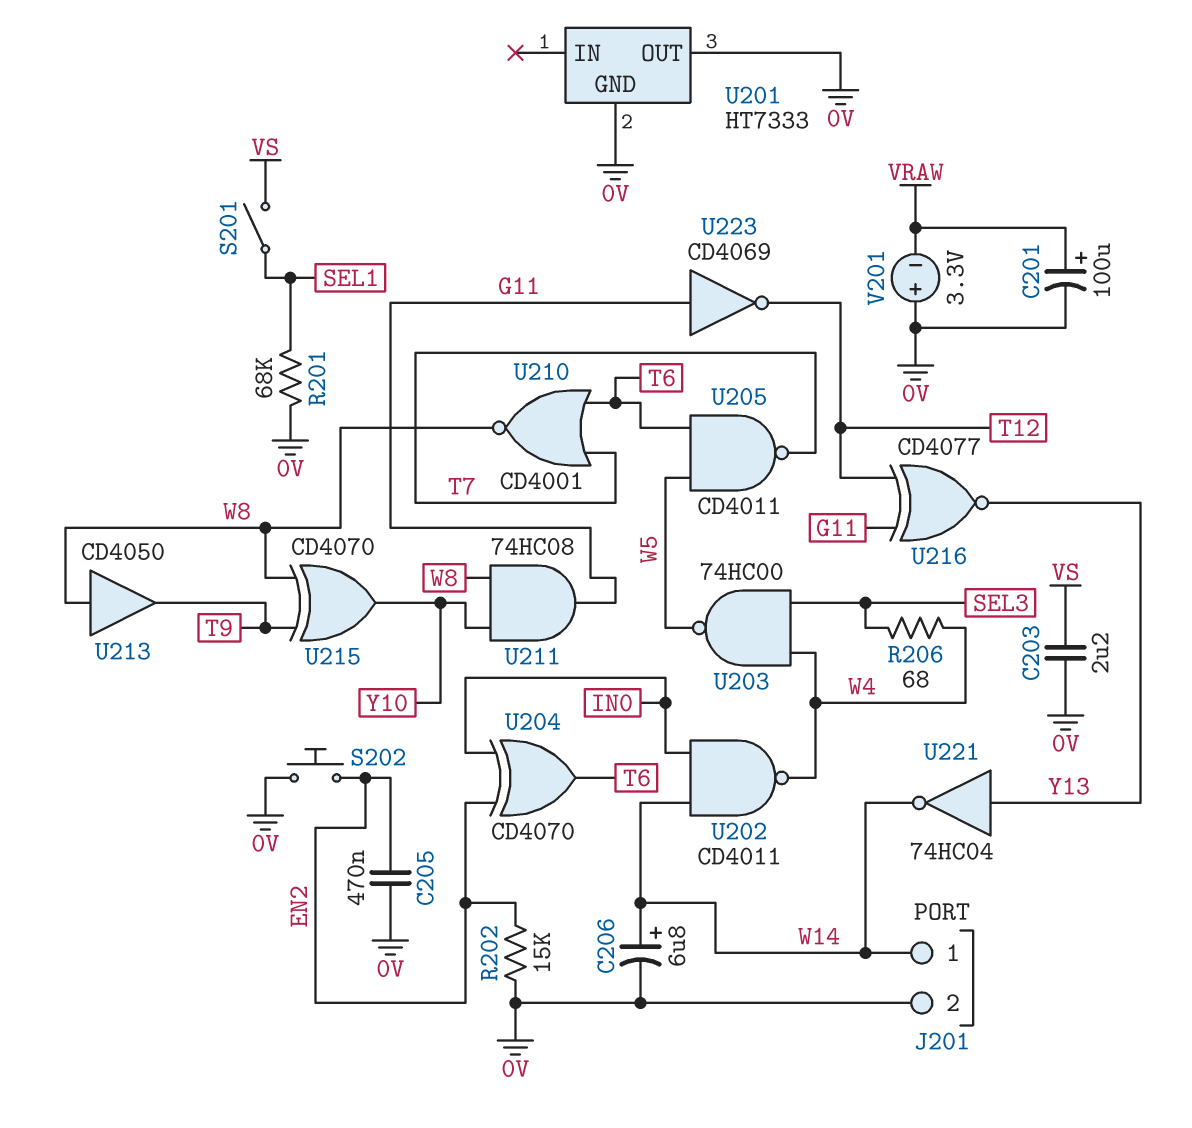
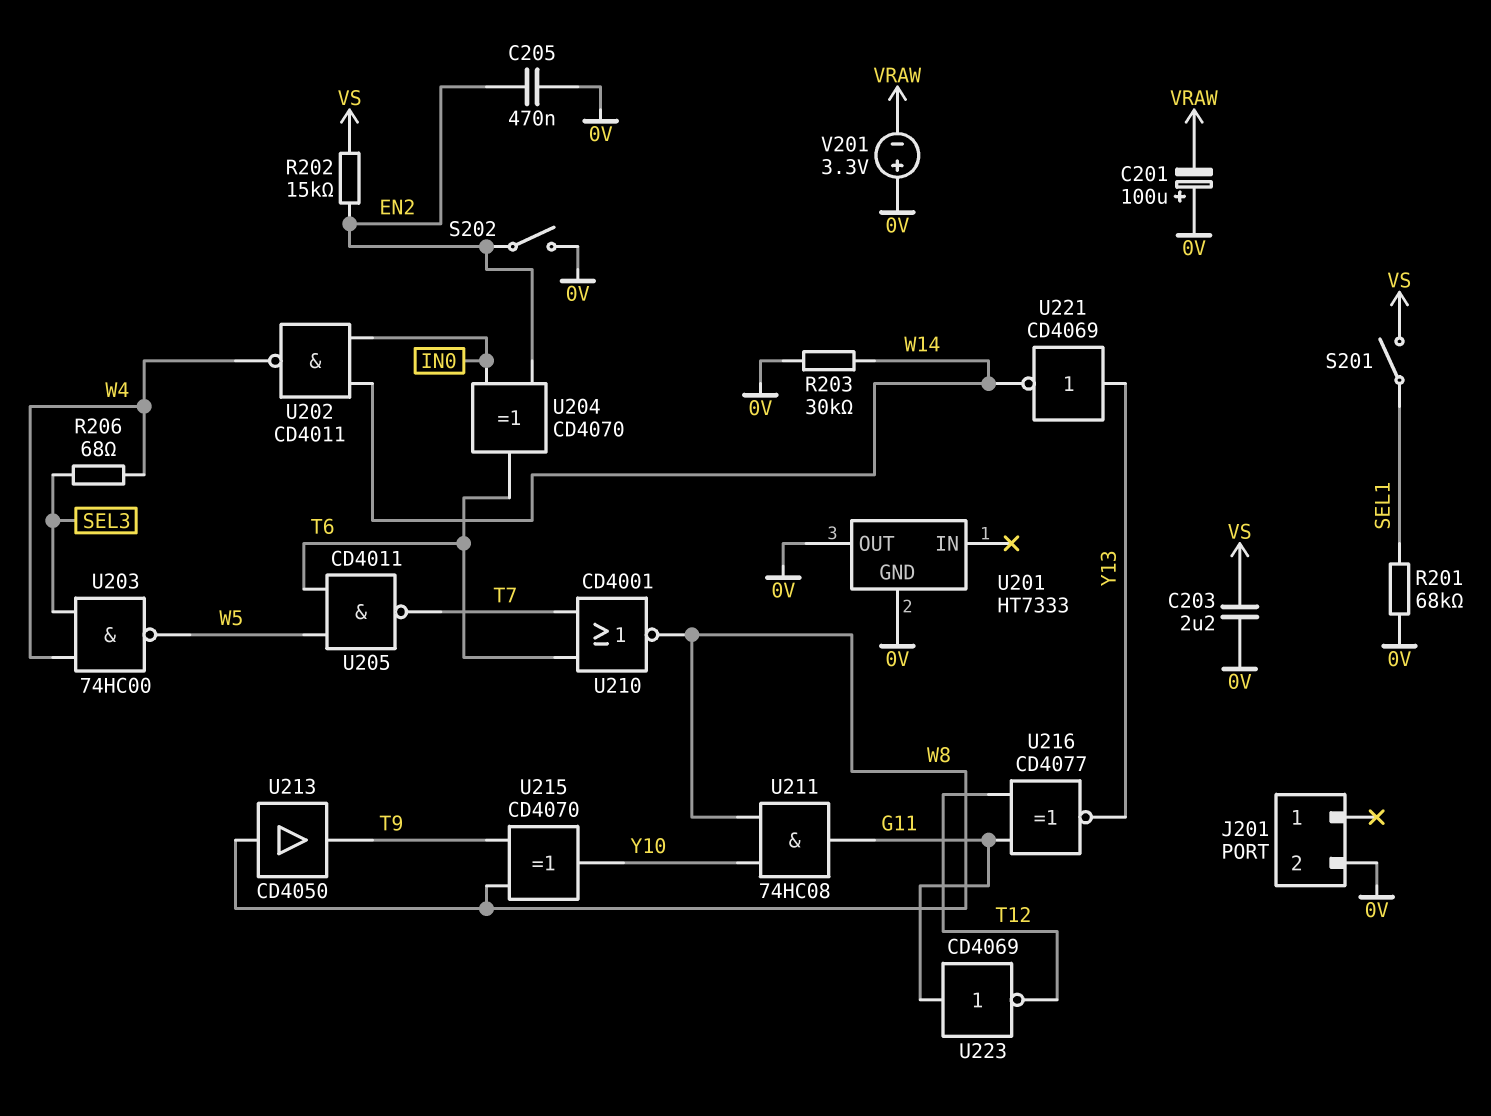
C201: 100uF (plus VRAW, minus 0V) -> 100uF (plus 0V, minus VRAW)
C206: 6.8uF (plus W14, minus 0V) -> none
J201 pin 1: W14 -> none
R202: 15k (0V, EN2) -> 15k (EN2, VS)
R203: none -> 30k (0V, W14)
S202: button (0V, EN2) -> switch (0V, EN2)
U221: NOT 74HC04 (in Y13, out W14) -> NOT CD4069 (in Y13, out W14)

